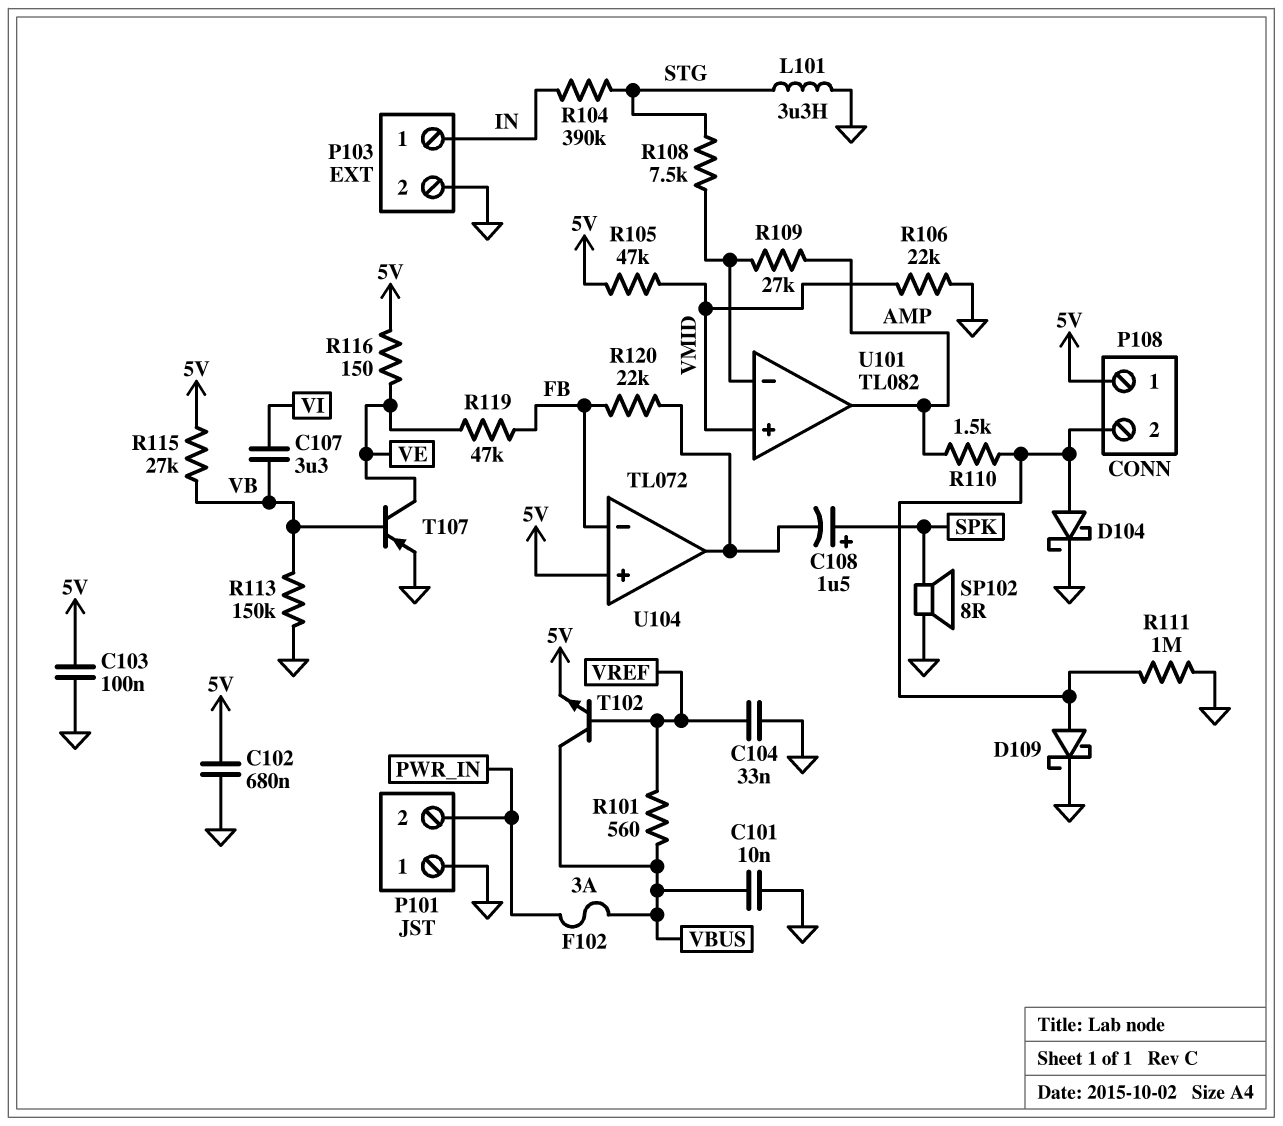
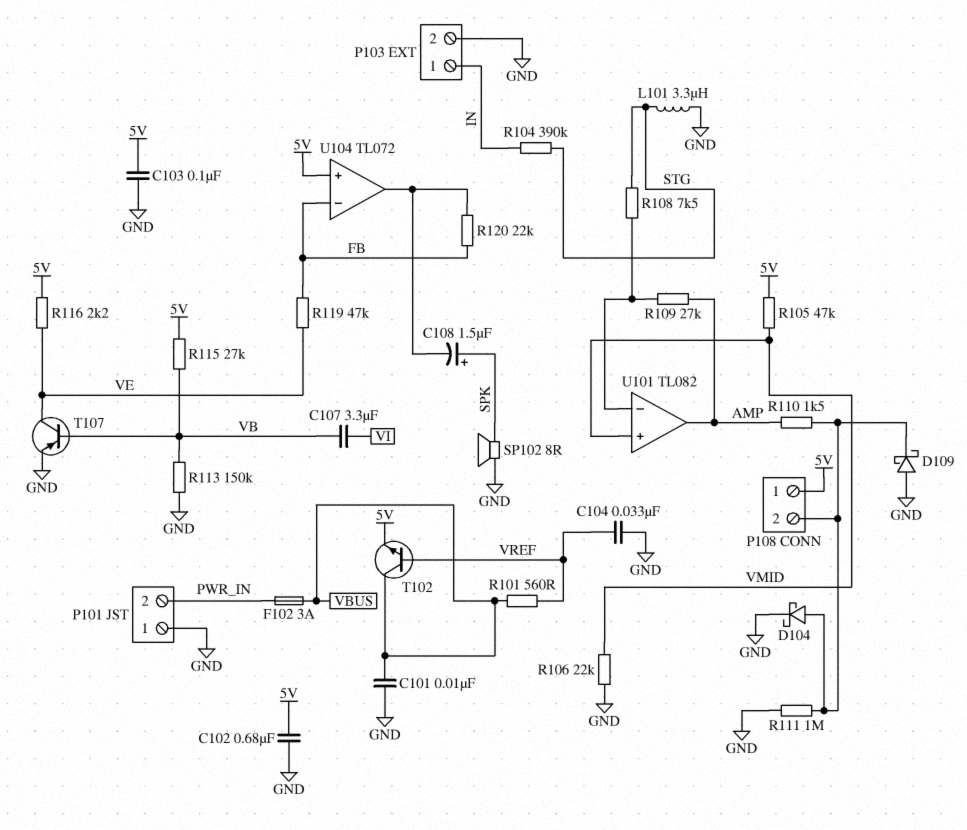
D109: schottky (A P108/2, K GND) -> schottky (A GND, K P108/2)
R116: 150 (5V, VE) -> 2.2k (5V, VE)

